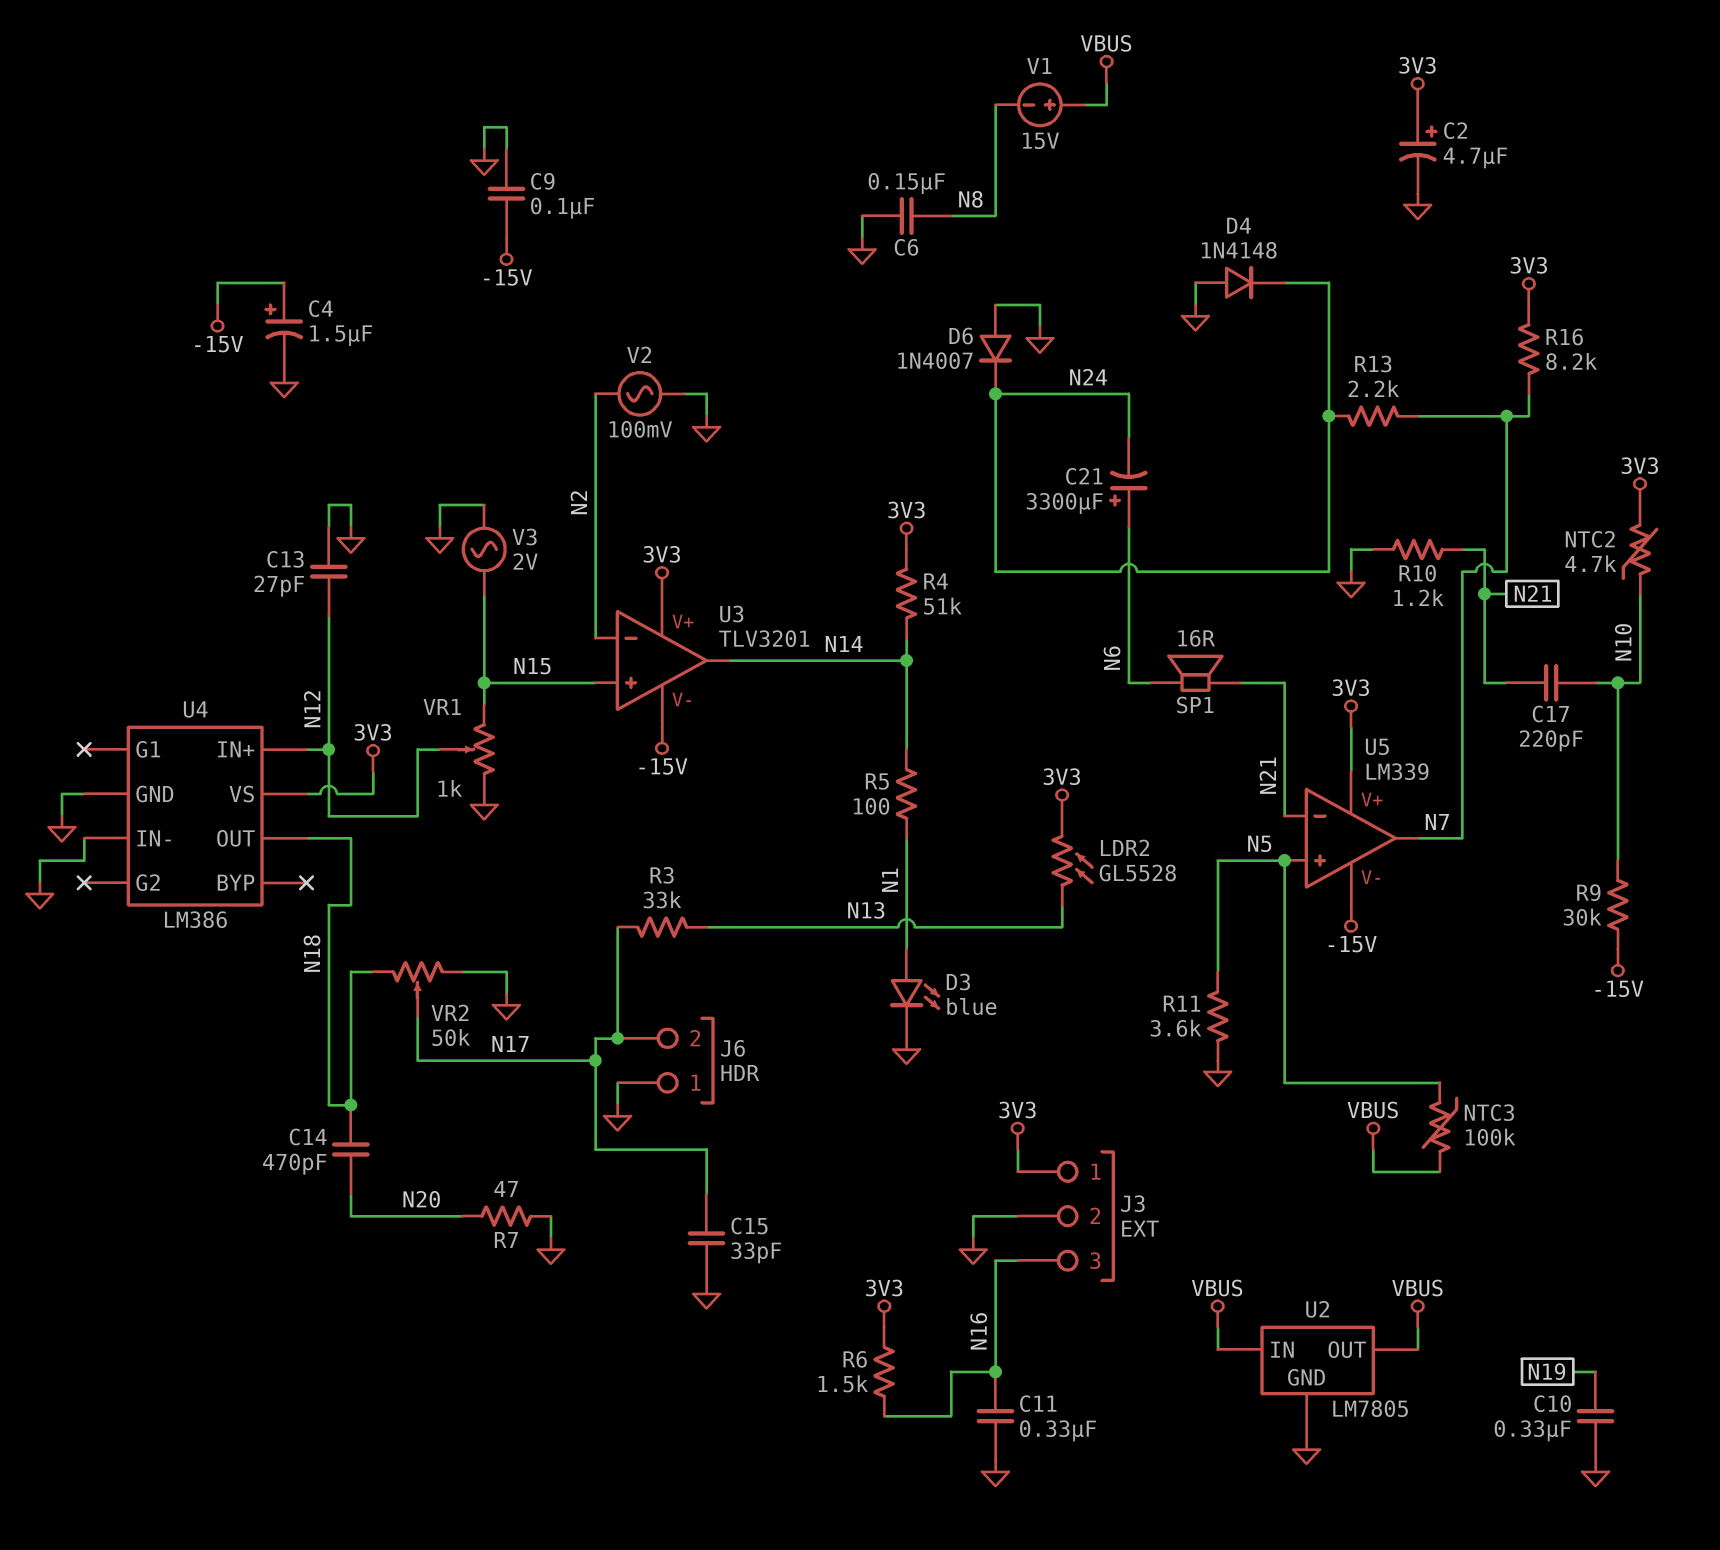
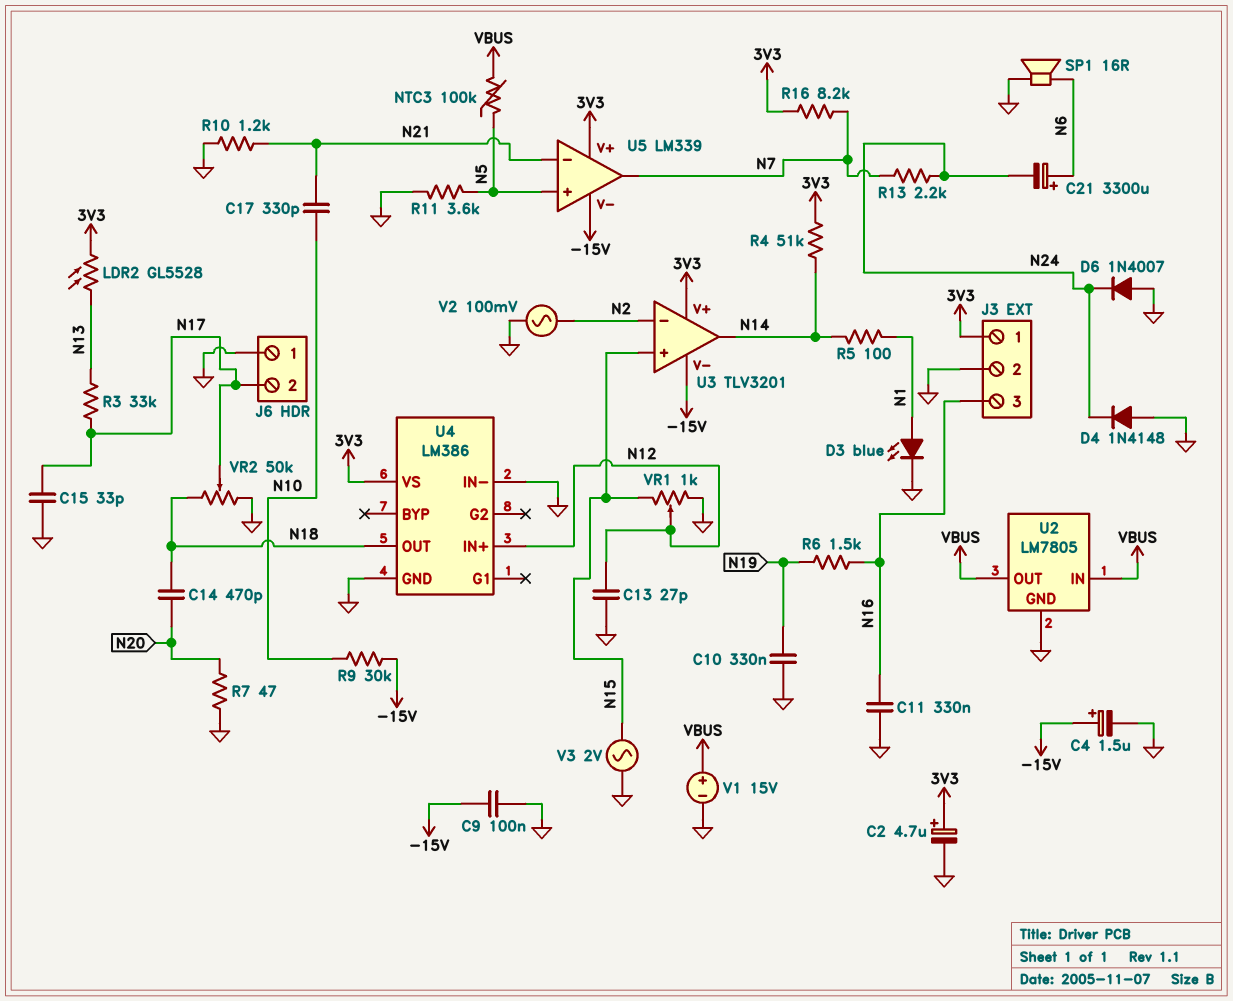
C6: 150nF (GND, N8) -> none
C17: 220pF (N10, N21) -> 330pF (N10, N21)
NTC2: 4.7k (3V3, N10) -> none
R6: 1.5k (3V3, N16) -> 1.5k (N16, N19)
SP1: speaker 16R (N6, N21) -> speaker 16R (GND, N6)
V1: 15V (plus VBUS, minus N8) -> 15V (plus VBUS, minus GND)

